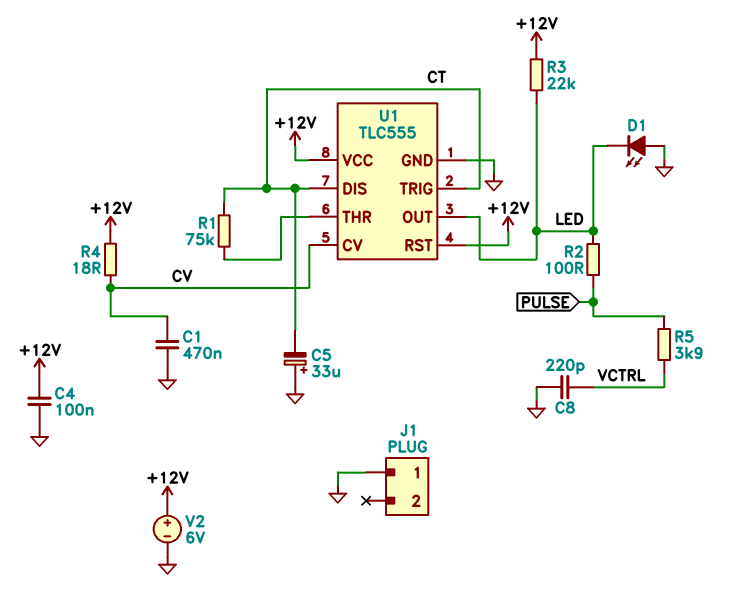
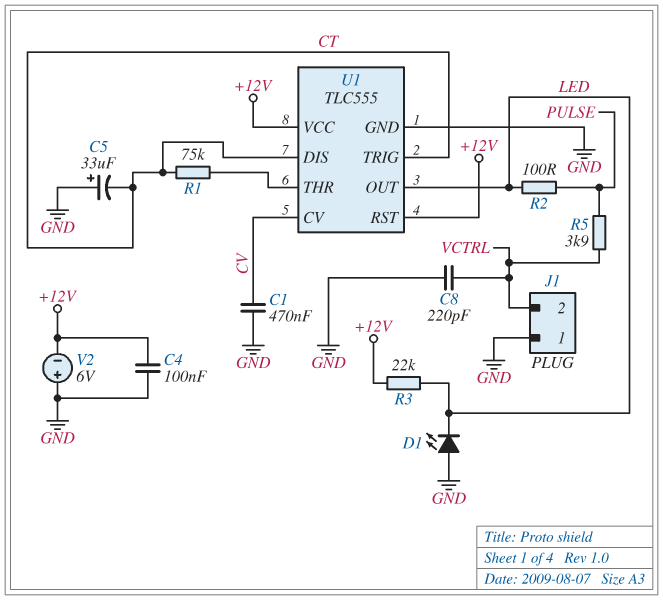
J1 pin 2: none -> VCTRL
R4: 18 (+12V, CV) -> none
V2: 6V (plus +12V, minus GND) -> 6V (plus GND, minus +12V)

